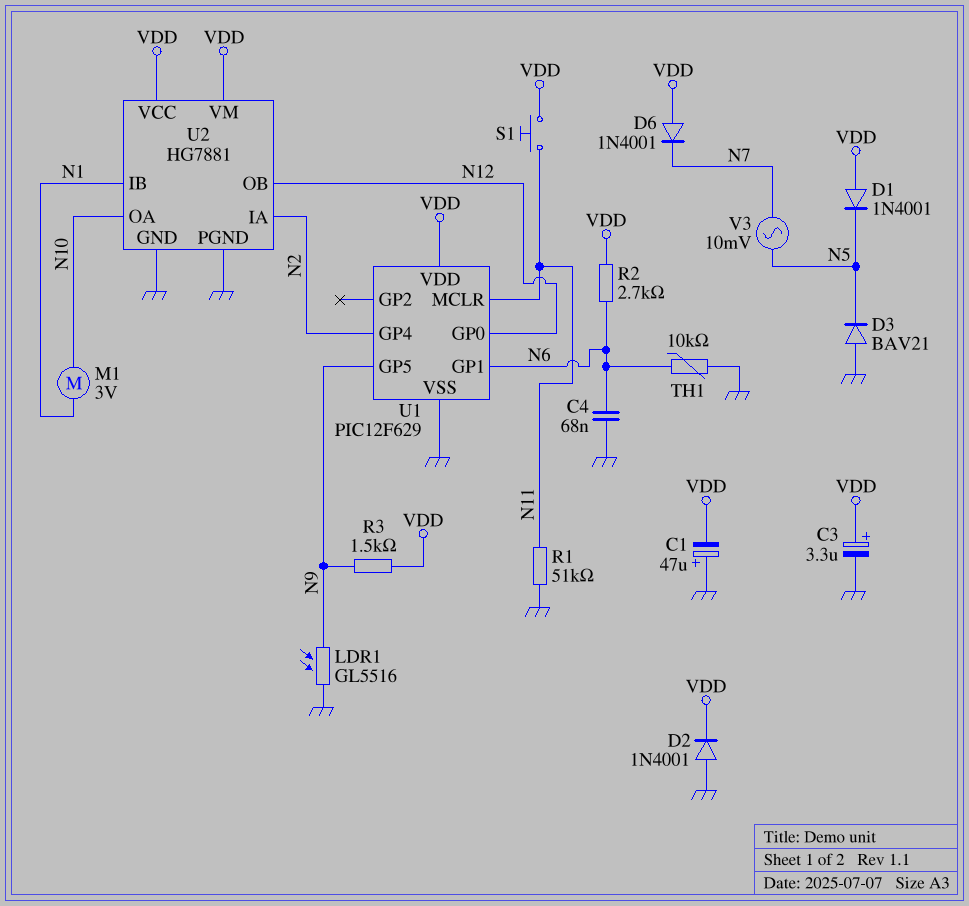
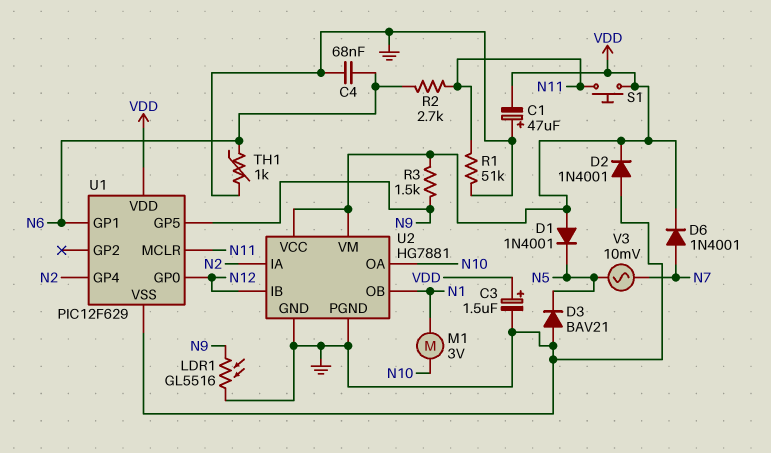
C3: 3.3uF (plus VDD, minus GND) -> 1.5uF (plus VDD, minus GND)
D6: diode 1N4001 (A VDD, K N7) -> diode 1N4001 (A N7, K VDD)
R2: 2.7k (N6, VDD) -> 2.7k (N6, N11)
TH1: 10k (GND, N6) -> 1k (GND, N6)
U2 pin IB: N1 -> N12
U2 pin OB: N12 -> N1

